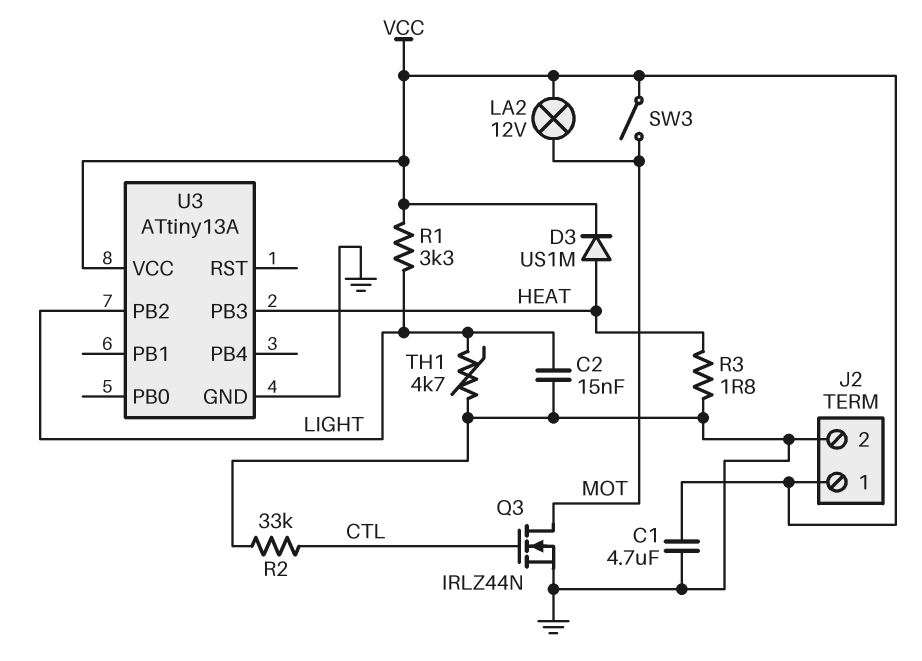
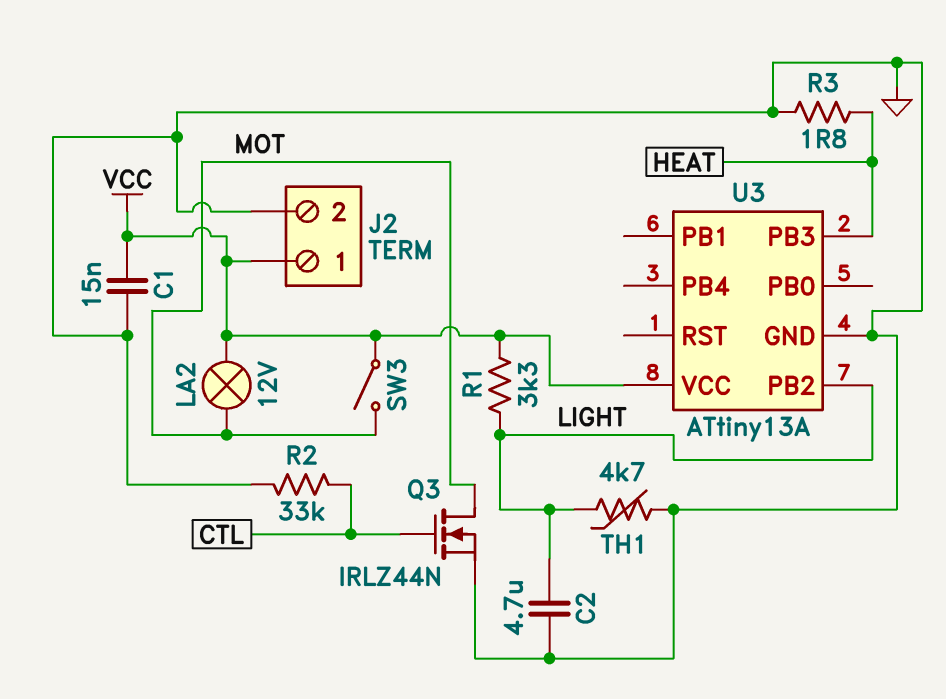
C1: 4.7uF (GND, VCC) -> 15nF (GND, VCC)
C2: 15nF (GND, LIGHT) -> 4.7uF (GND, LIGHT)
D3: diode US1M (A HEAT, K VCC) -> none

